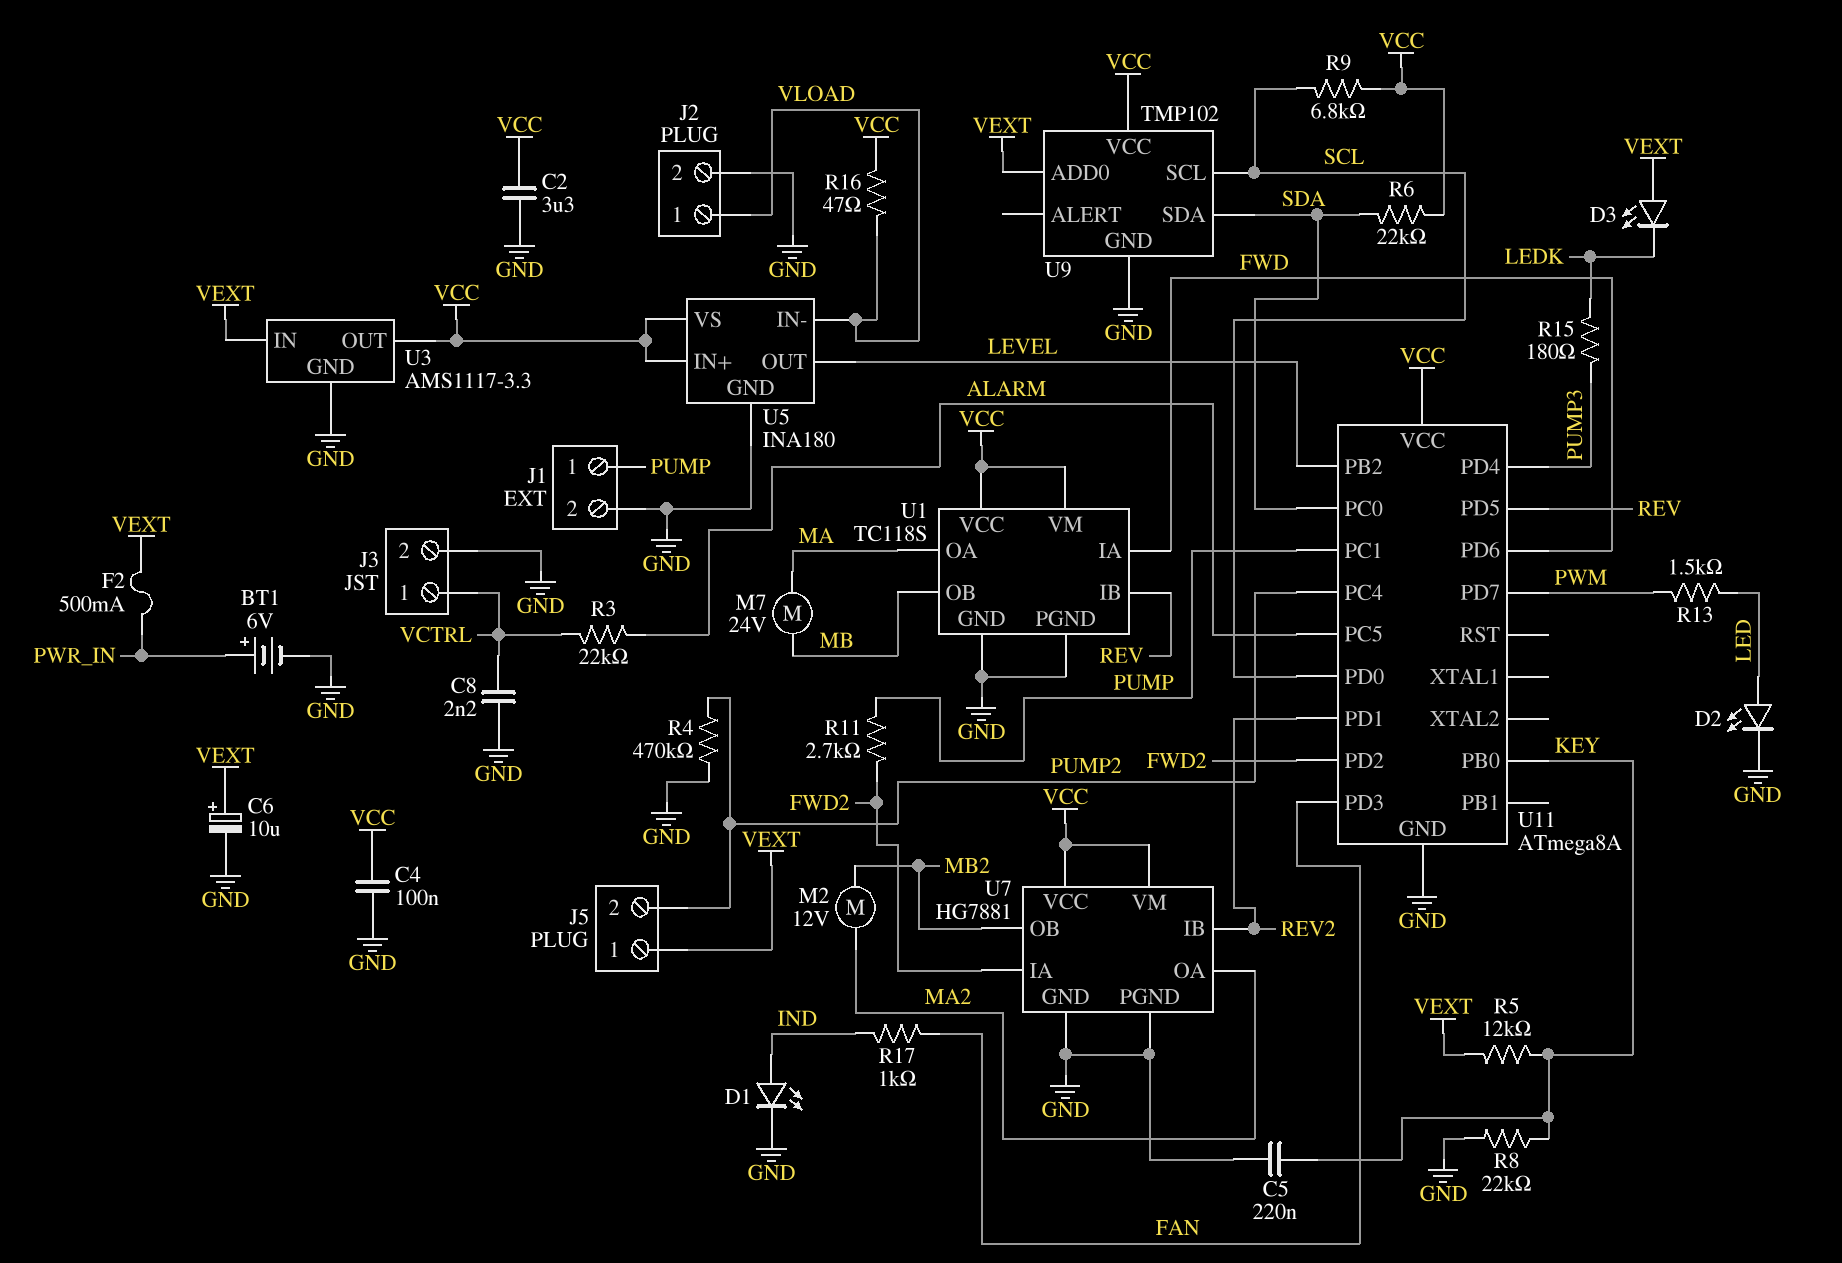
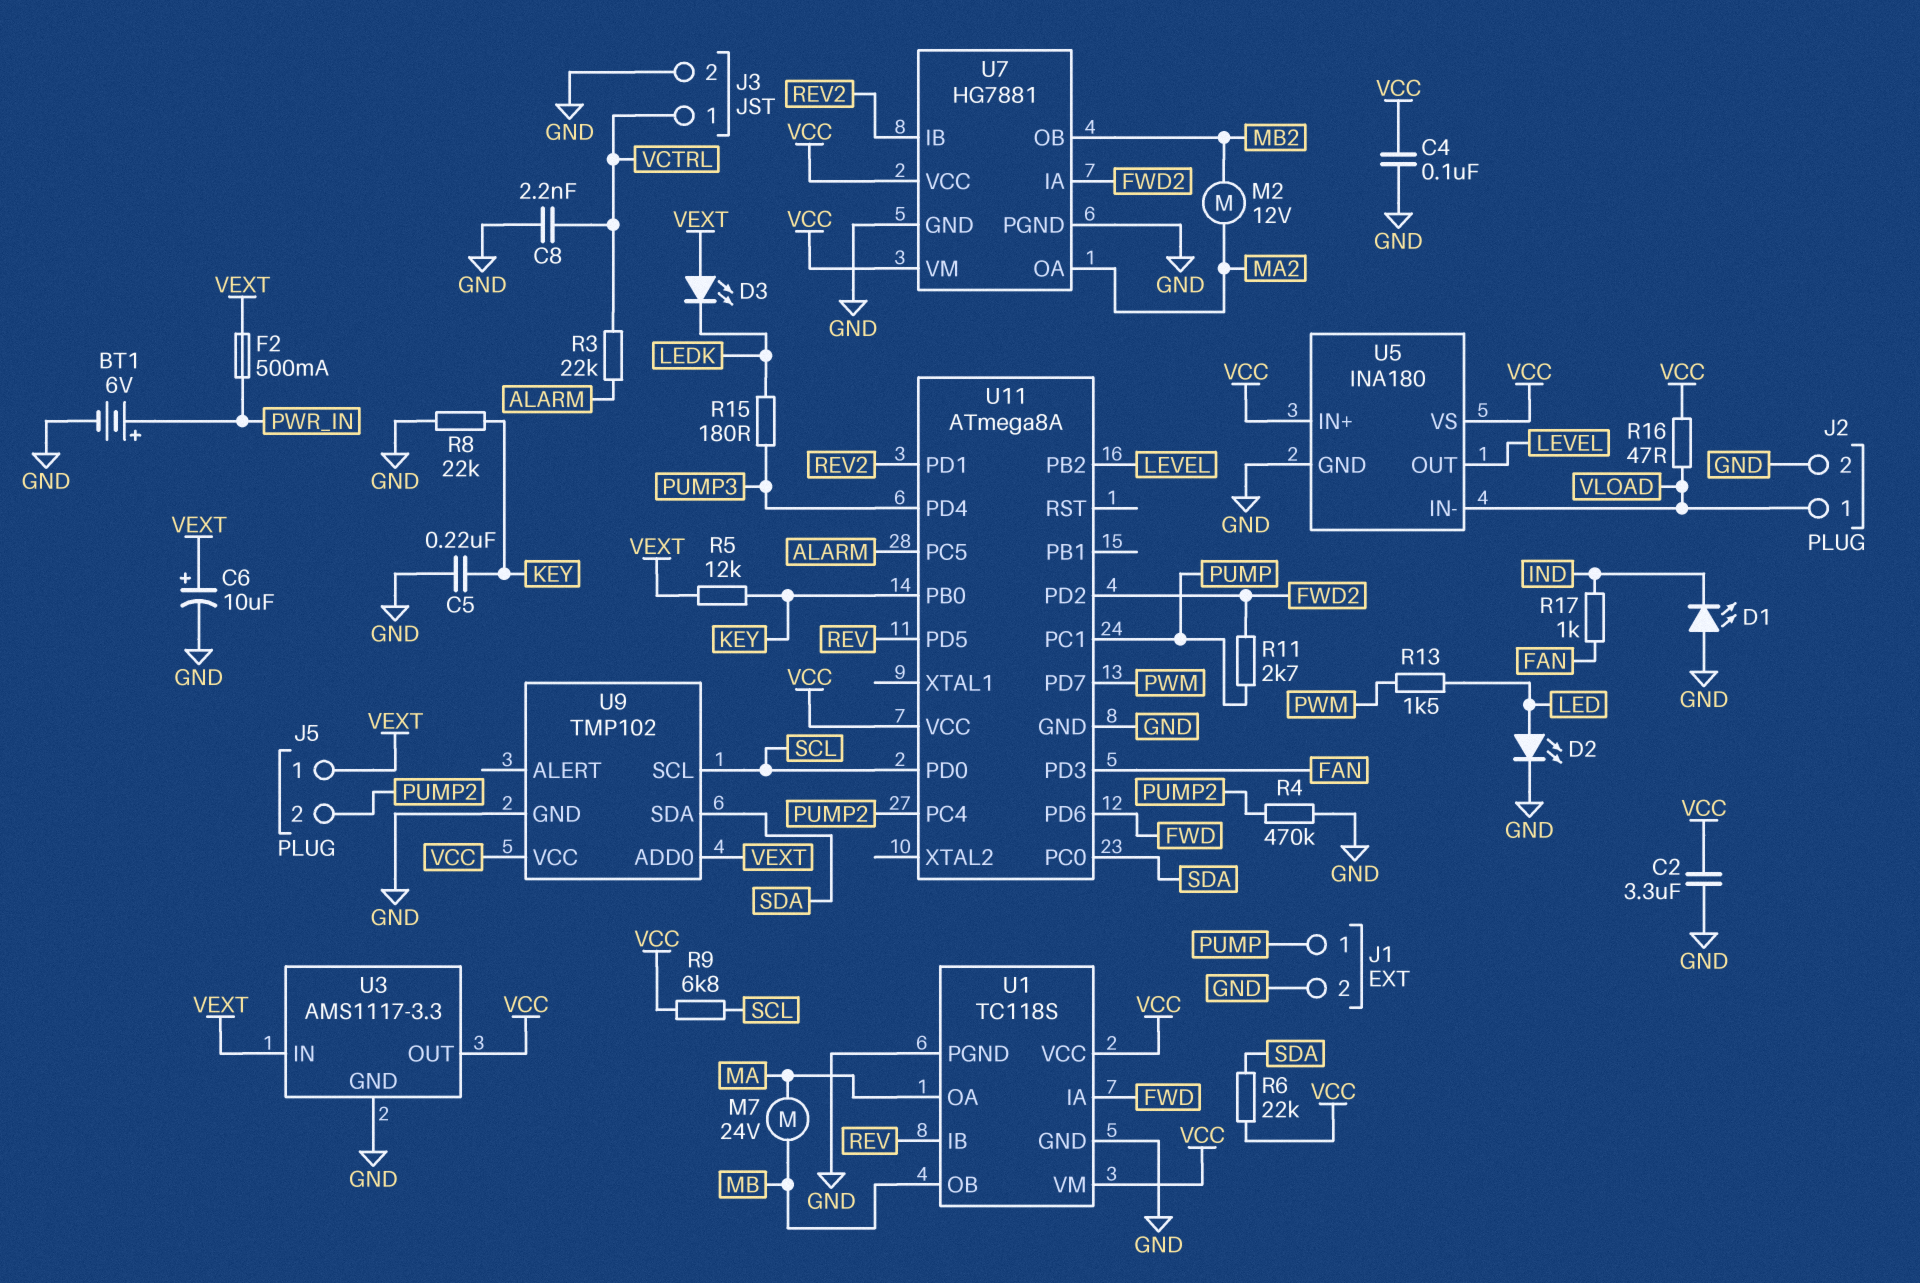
D1: LED (A IND, K GND) -> LED (A GND, K IND)

